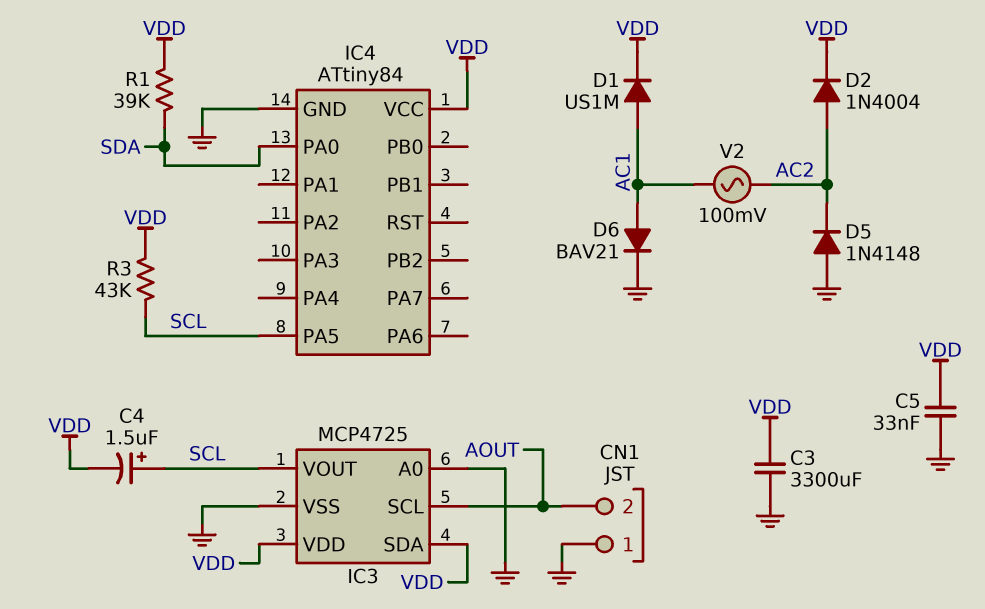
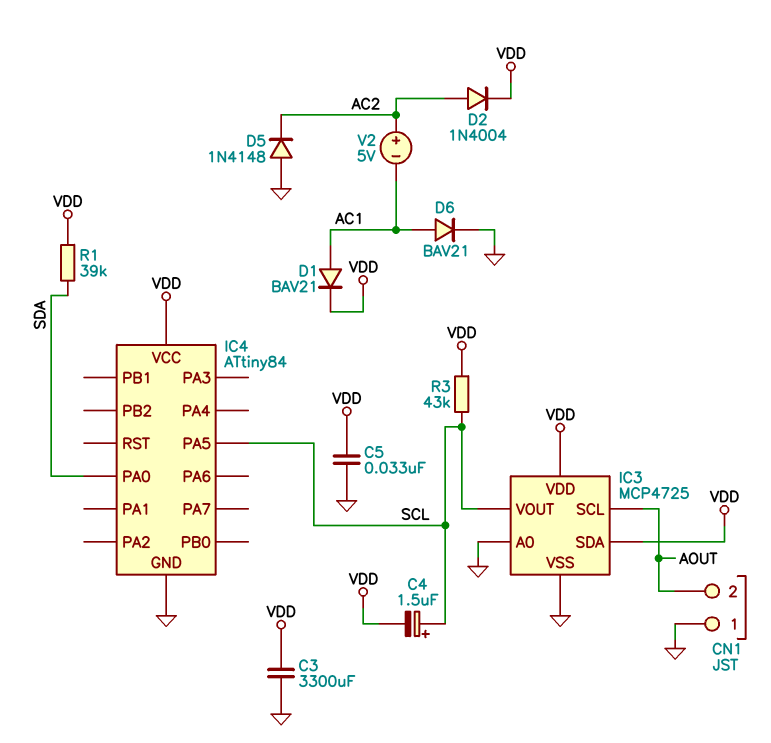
D1: diode US1M (A AC1, K VDD) -> diode BAV21 (A AC1, K VDD)
V2: AC 100mV (AC1, AC2) -> 5V (plus AC2, minus AC1)

